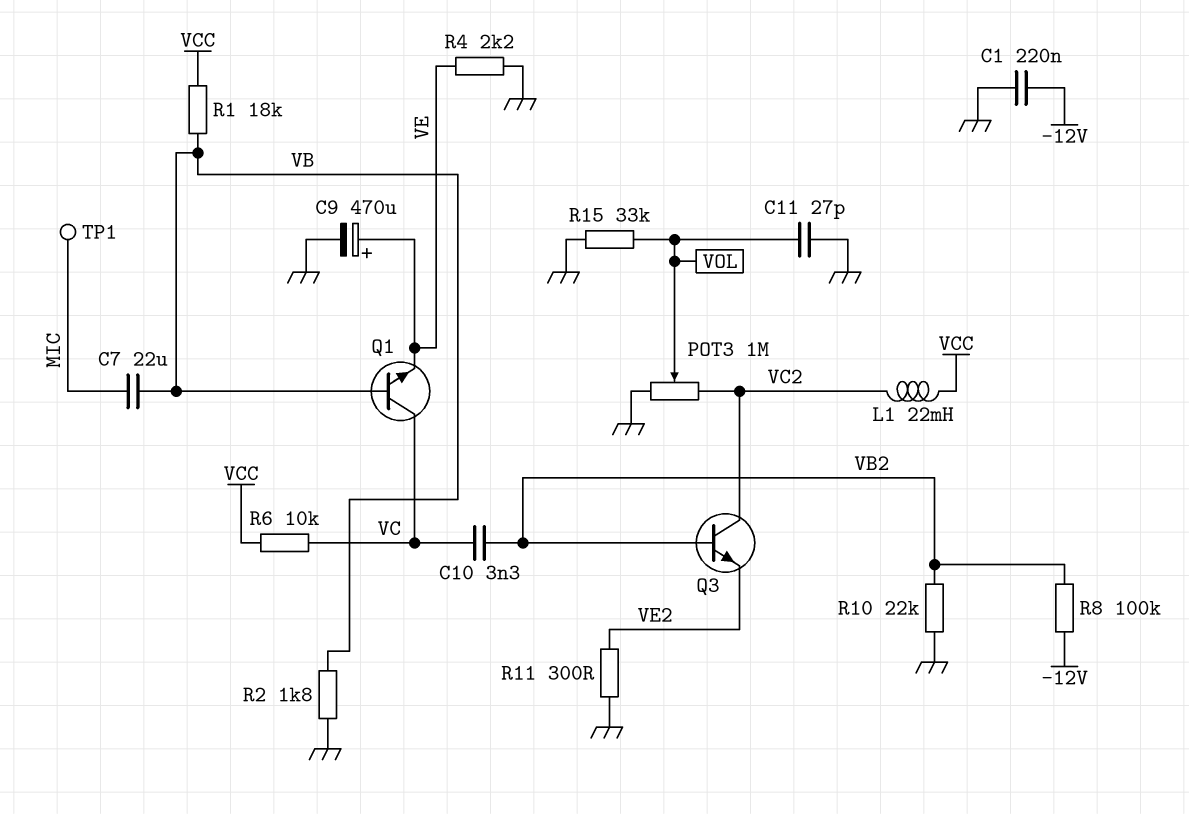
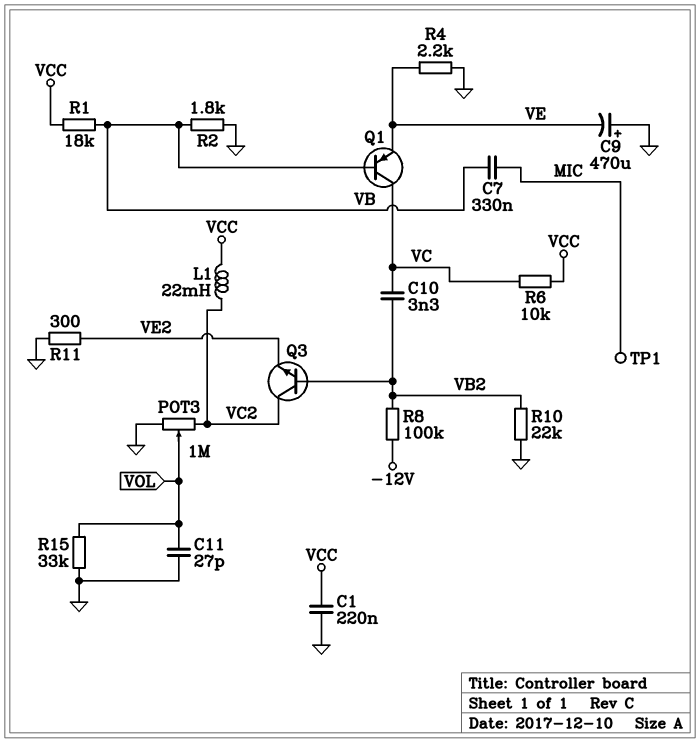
C1: 220nF (-12V, GND) -> 220nF (GND, VCC)
C7: 22uF (MIC, VB) -> 330nF (MIC, VB)
C9: 470uF (plus VE, minus GND) -> 470uF (plus GND, minus VE)
Q1: NPN (B VB, C VC, E VE) -> PNP (B VB, C VC, E VE)

